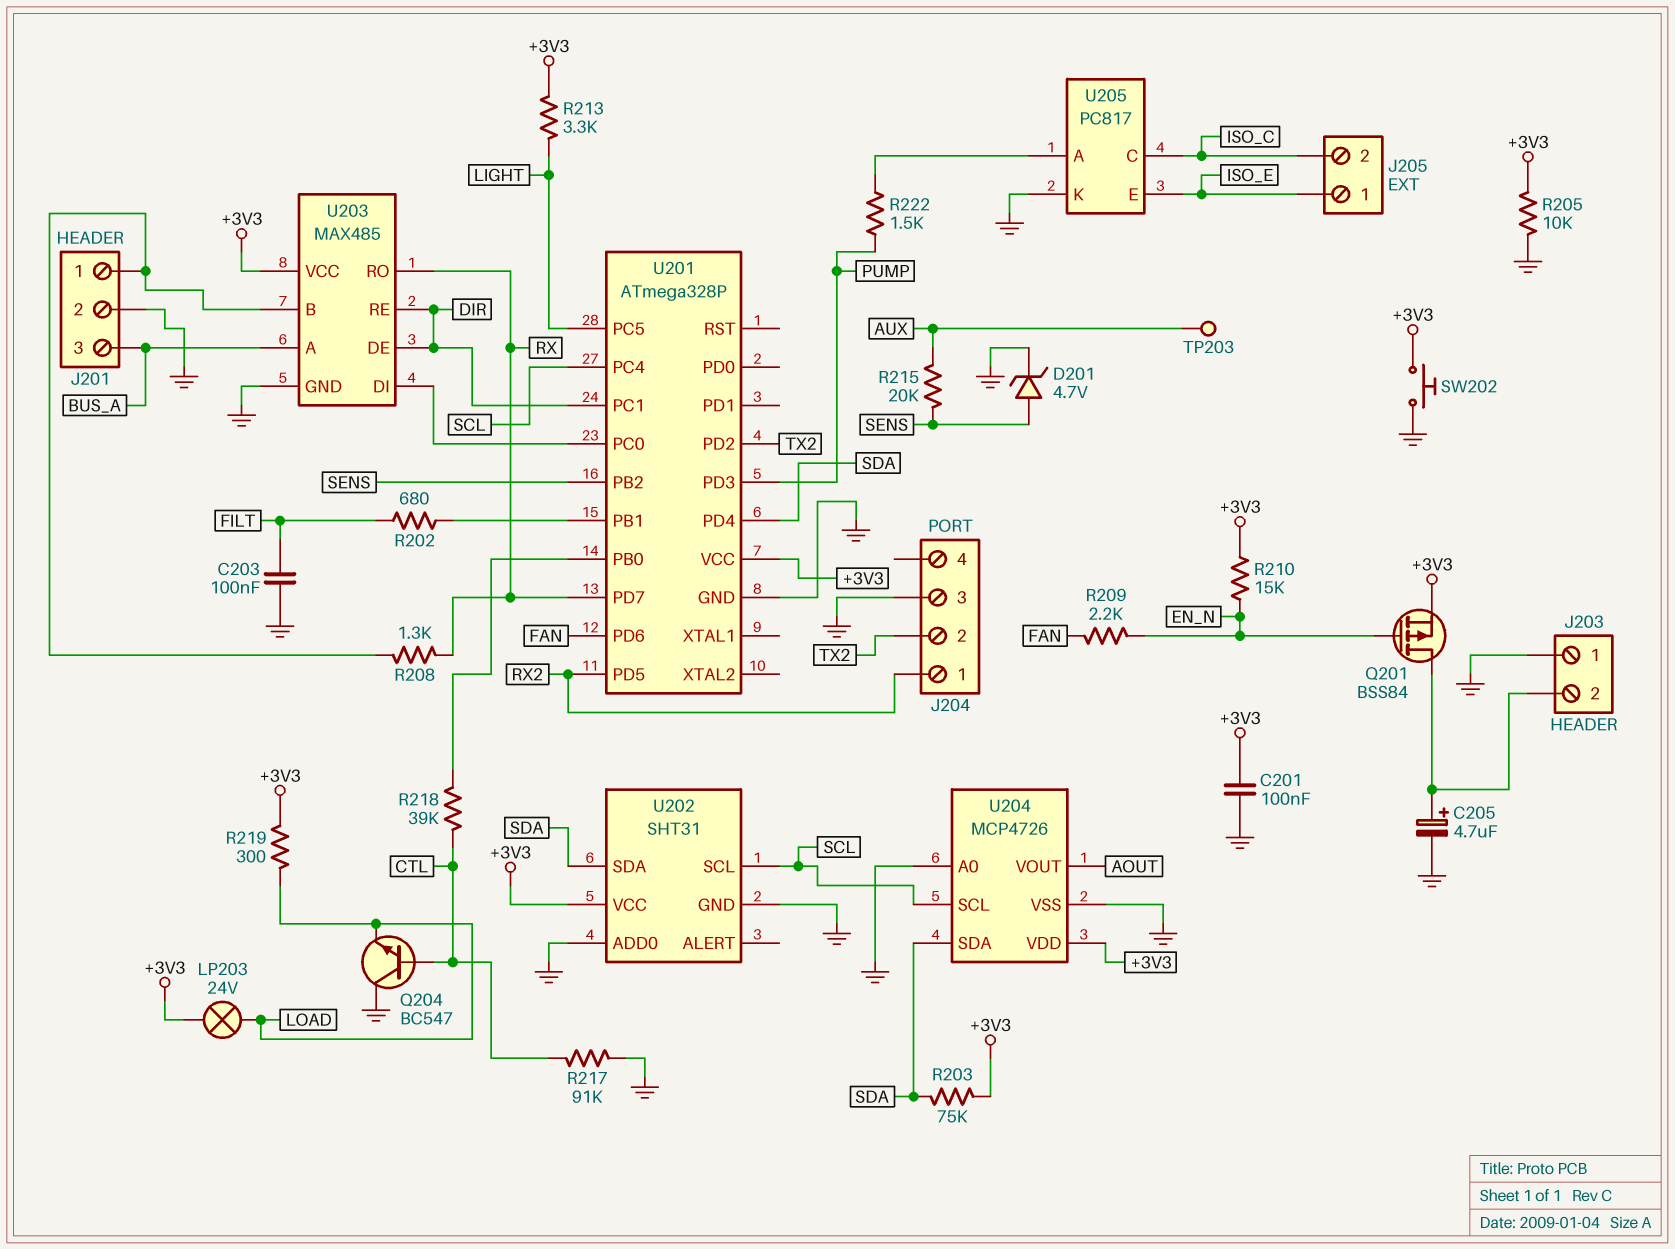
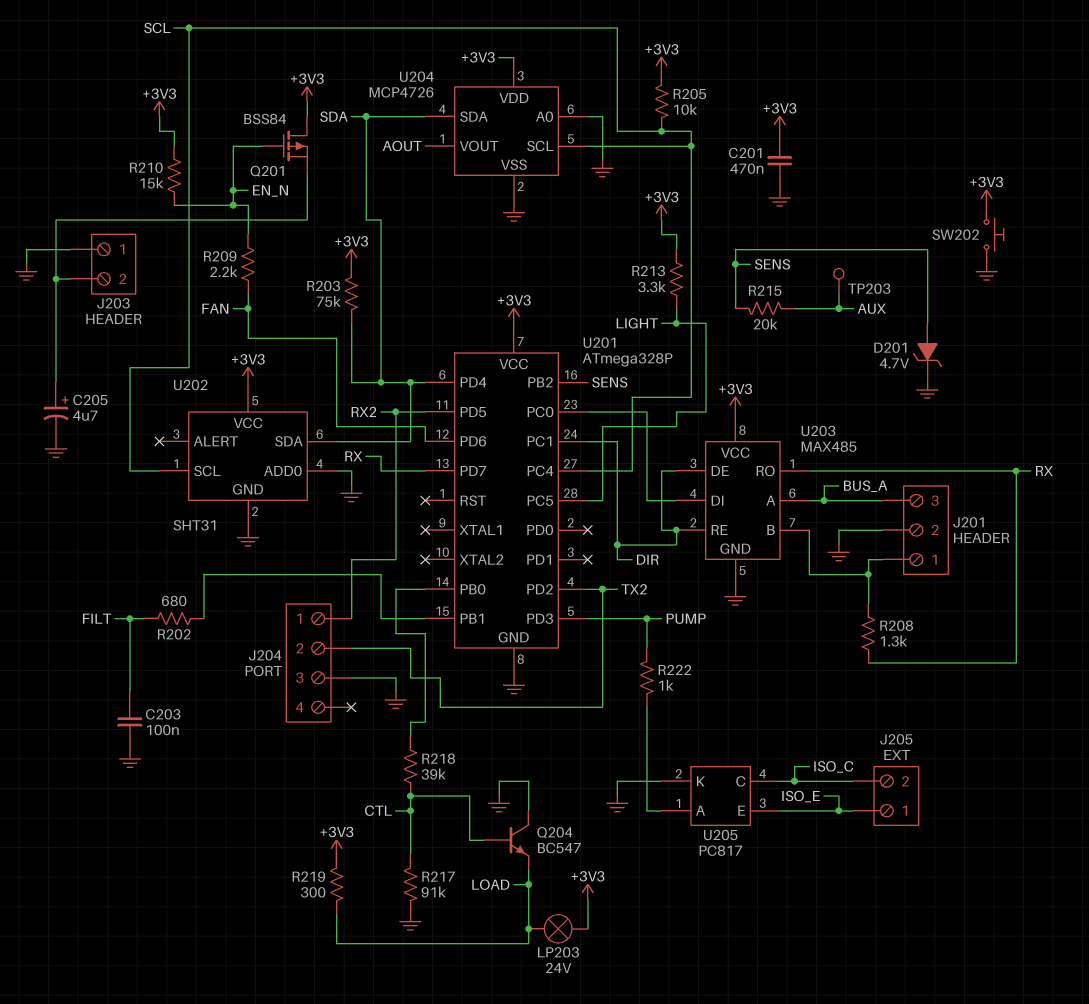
C201: 100nF (+3V3, GND) -> 470nF (+3V3, GND)
Q201: PMOS BSS84 (G EN_N, D J203/2, S +3V3) -> PMOS BSS84 (G EN_N, D +3V3, S J203/2)
R205: 10k (+3V3, GND) -> 10k (+3V3, SCL)
R222: 1.5k (PUMP, U205/A) -> 1k (PUMP, U205/A)

